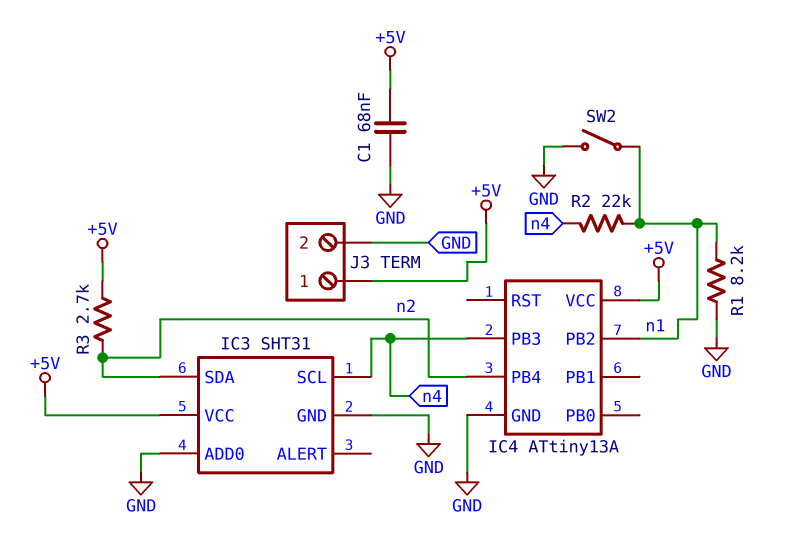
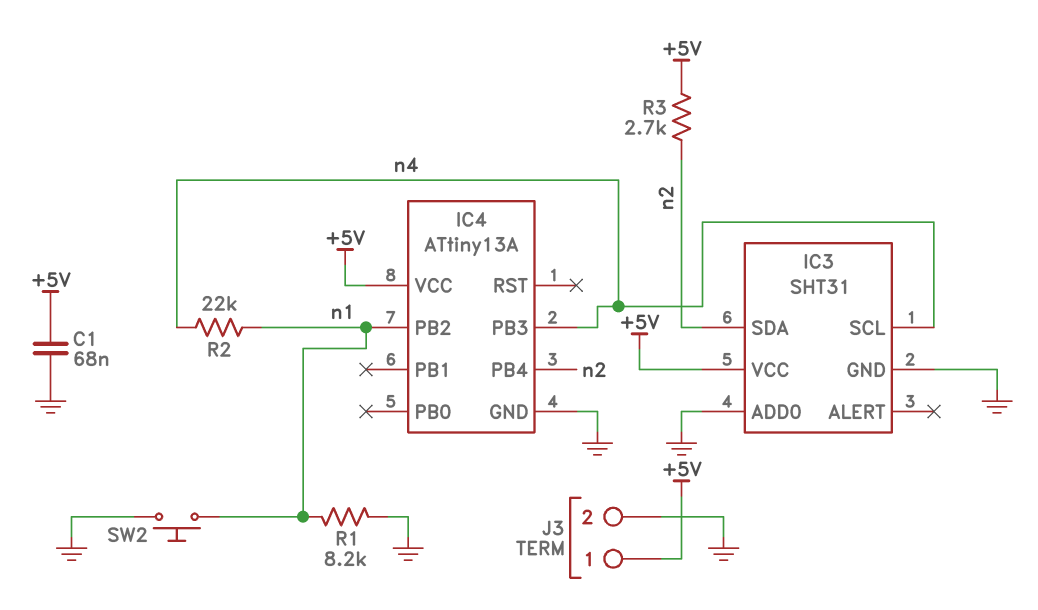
SW2: switch (GND, n1) -> button (GND, n1)

